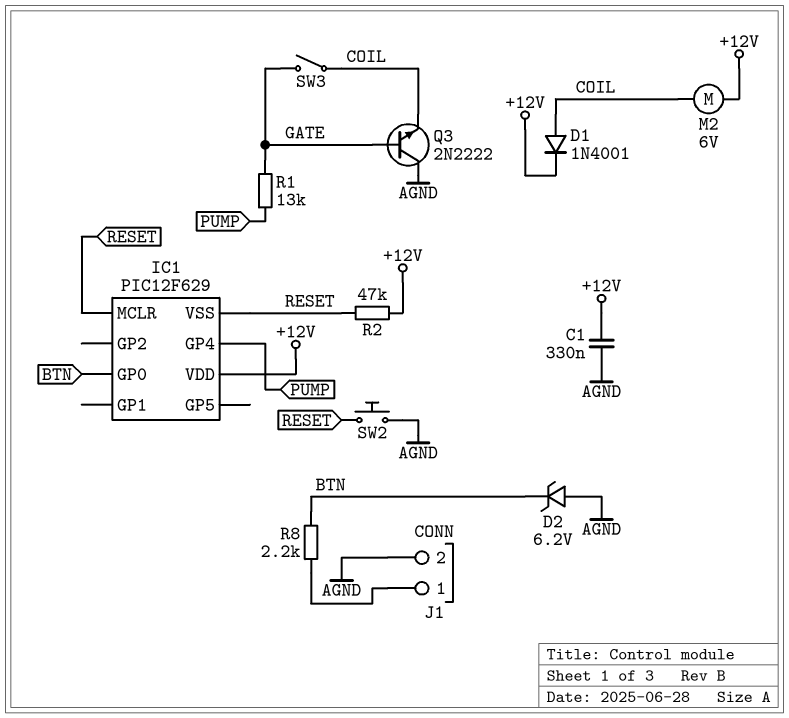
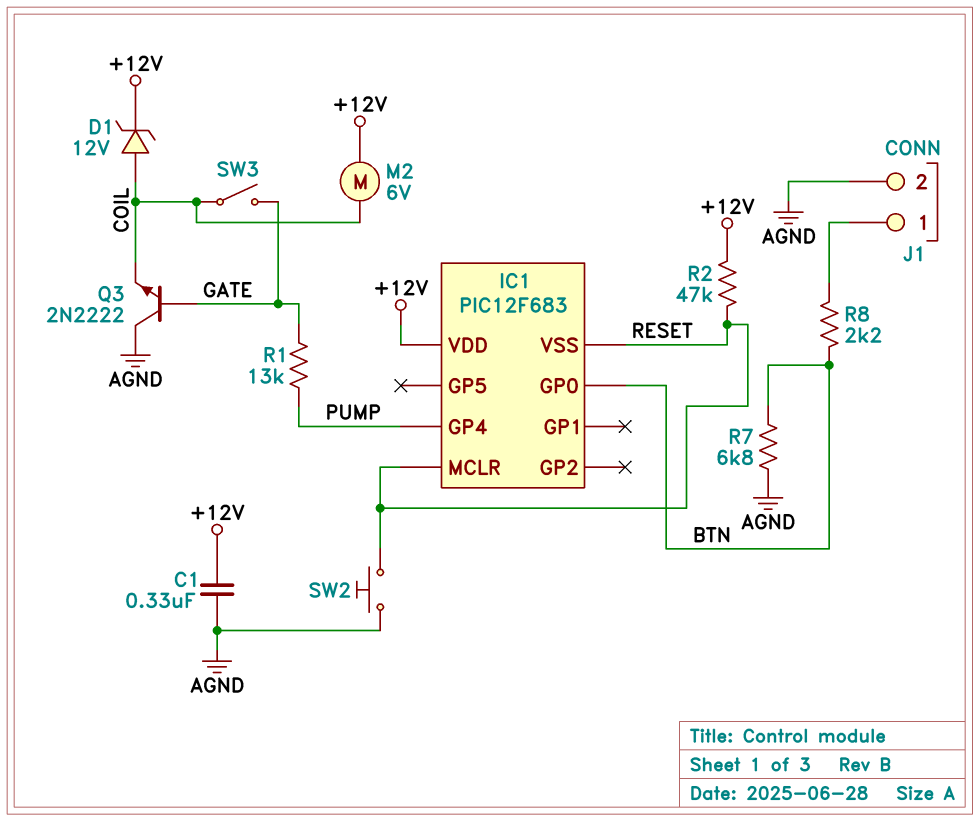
D1: diode 1N4001 (A COIL, K +12V) -> zener 12V (A COIL, K +12V)
D2: zener 6.2V (A AGND, K BTN) -> none
IC1: PIC12F629 -> PIC12F683
R7: none -> 6.8k (AGND, BTN)

